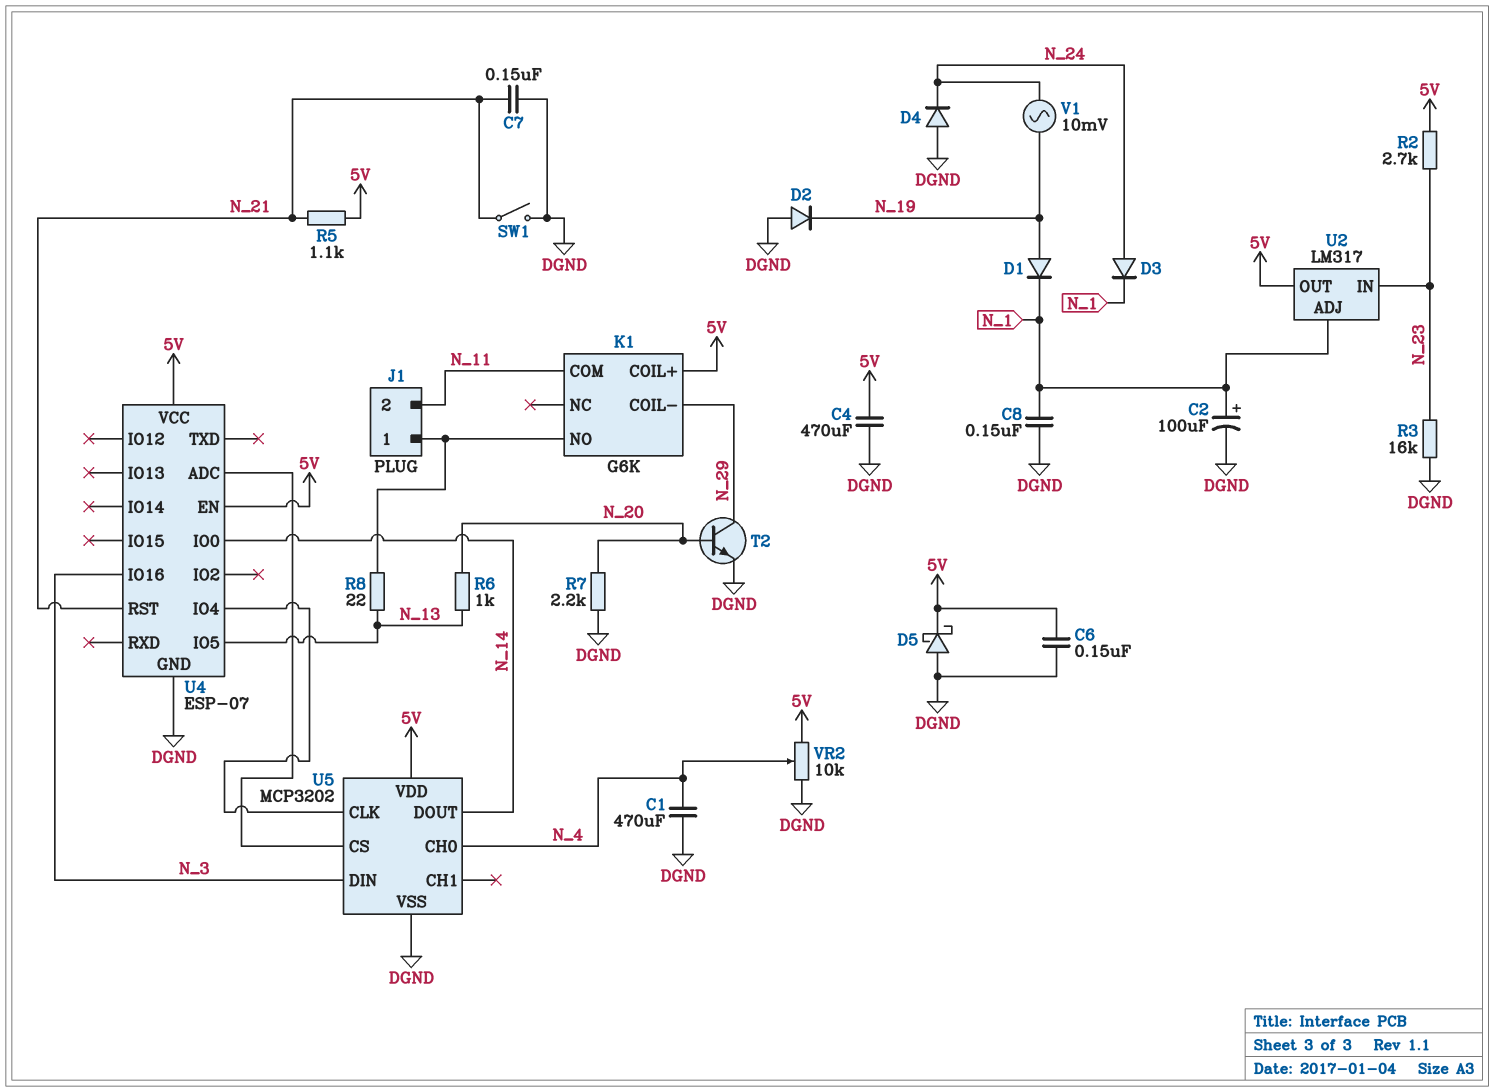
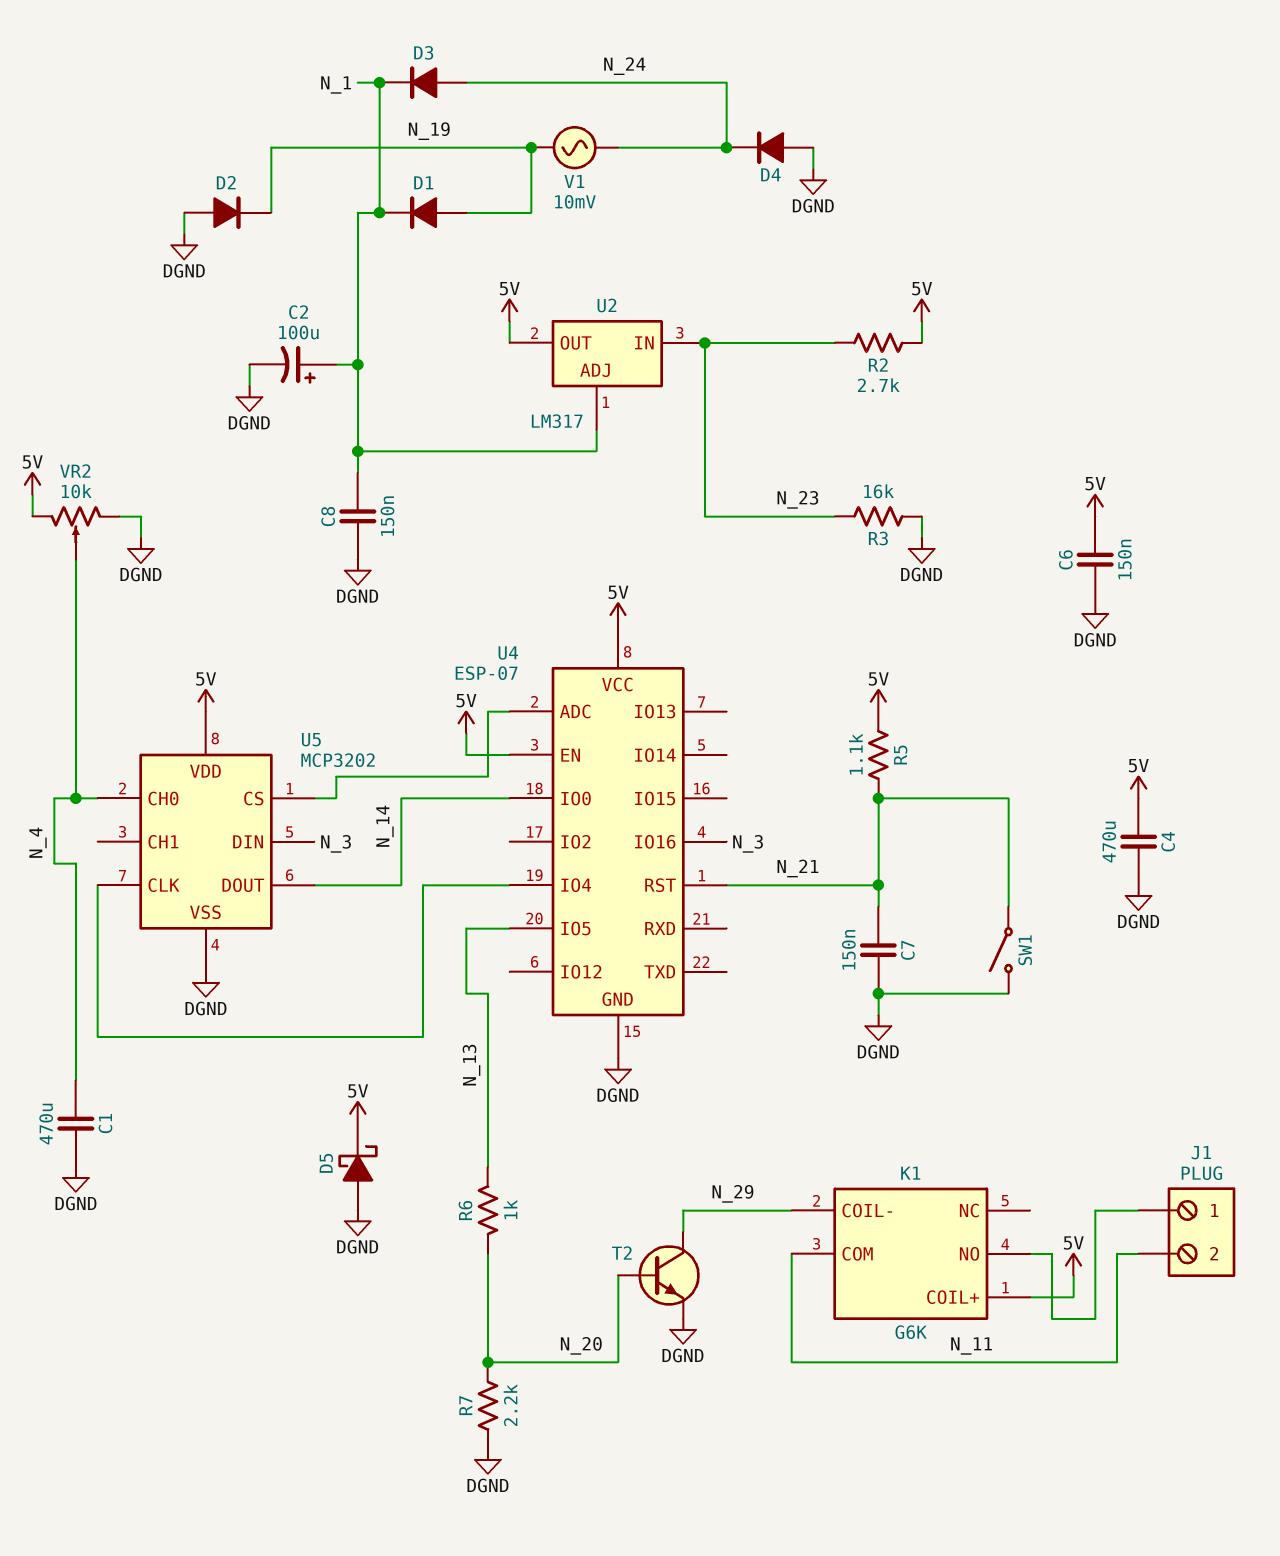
R8: 22 (J1/1, N_13) -> none

